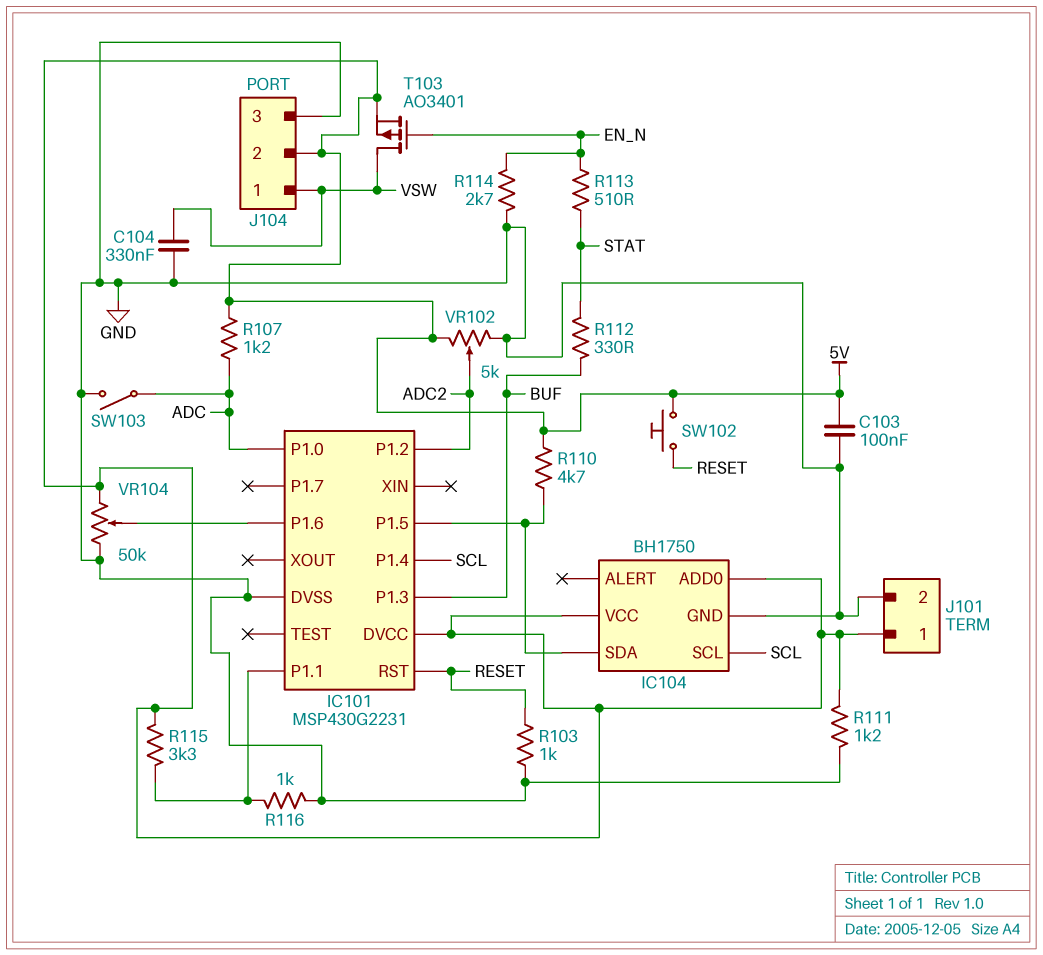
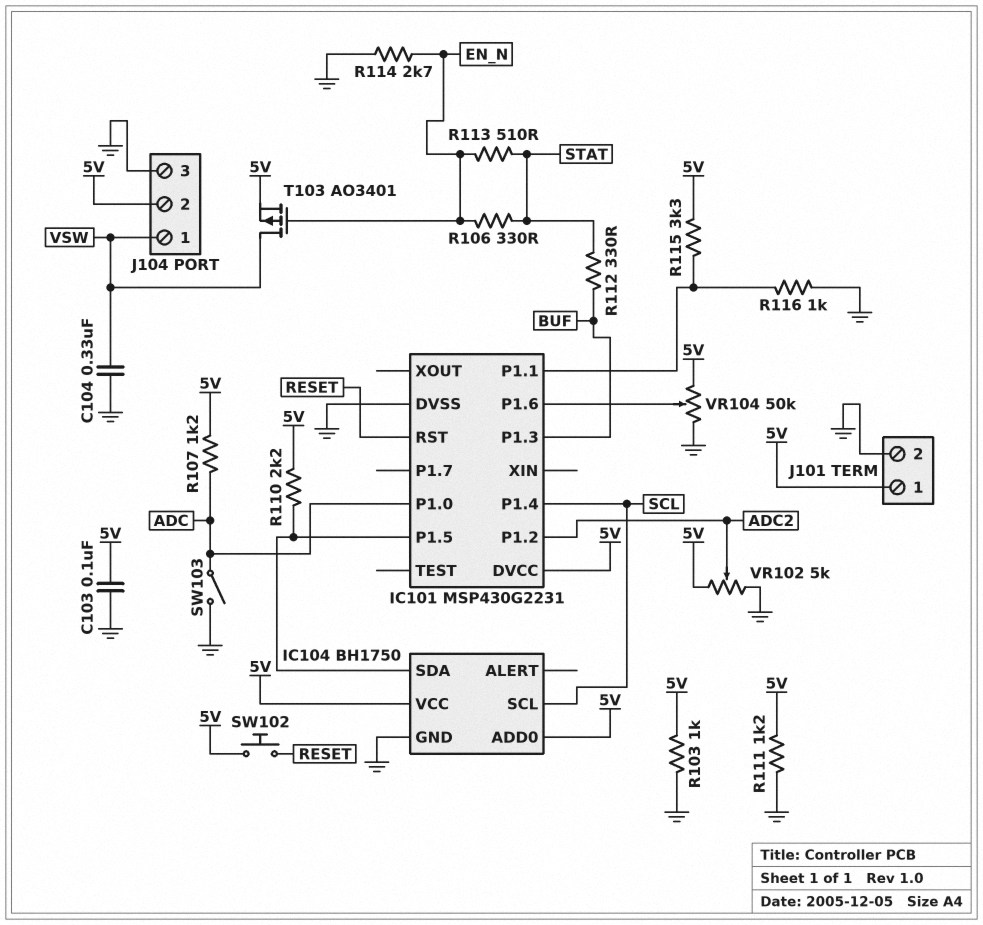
R103: 1k (GND, RESET) -> 1k (5V, GND)
R106: none -> 330 (EN_N, STAT)
R110: 4.7k (5V, IC101/P1.5) -> 2.2k (5V, IC101/P1.5)

